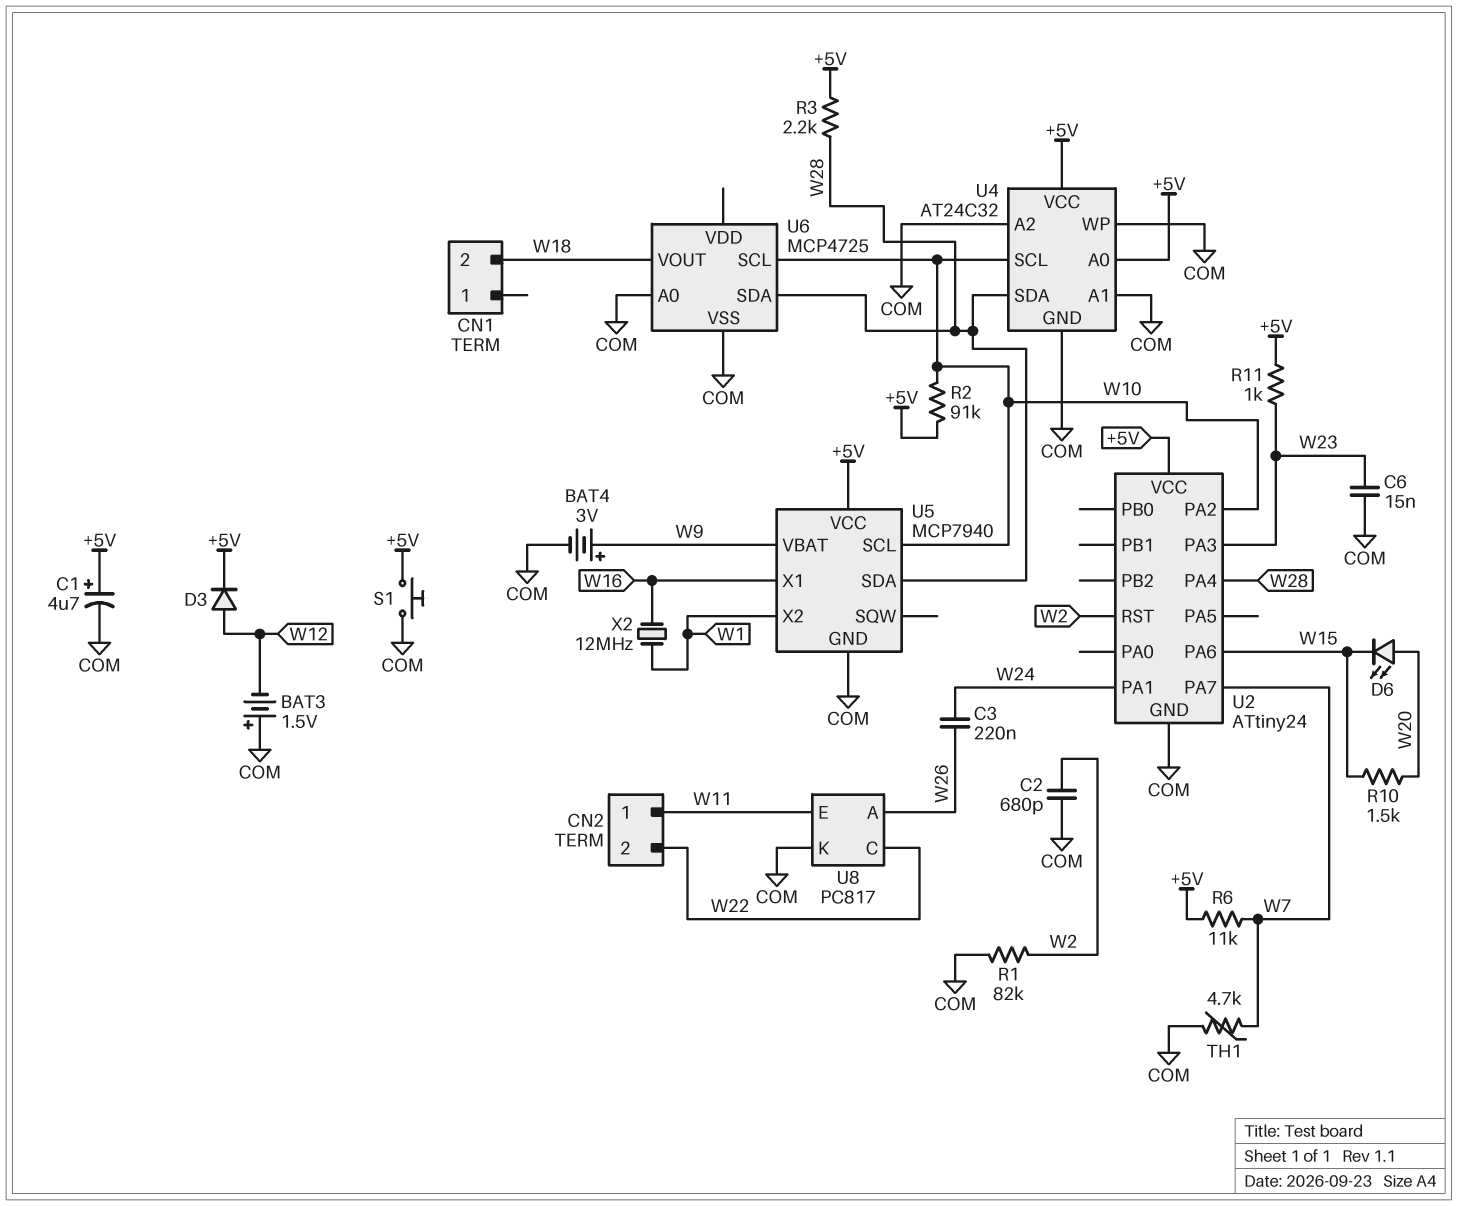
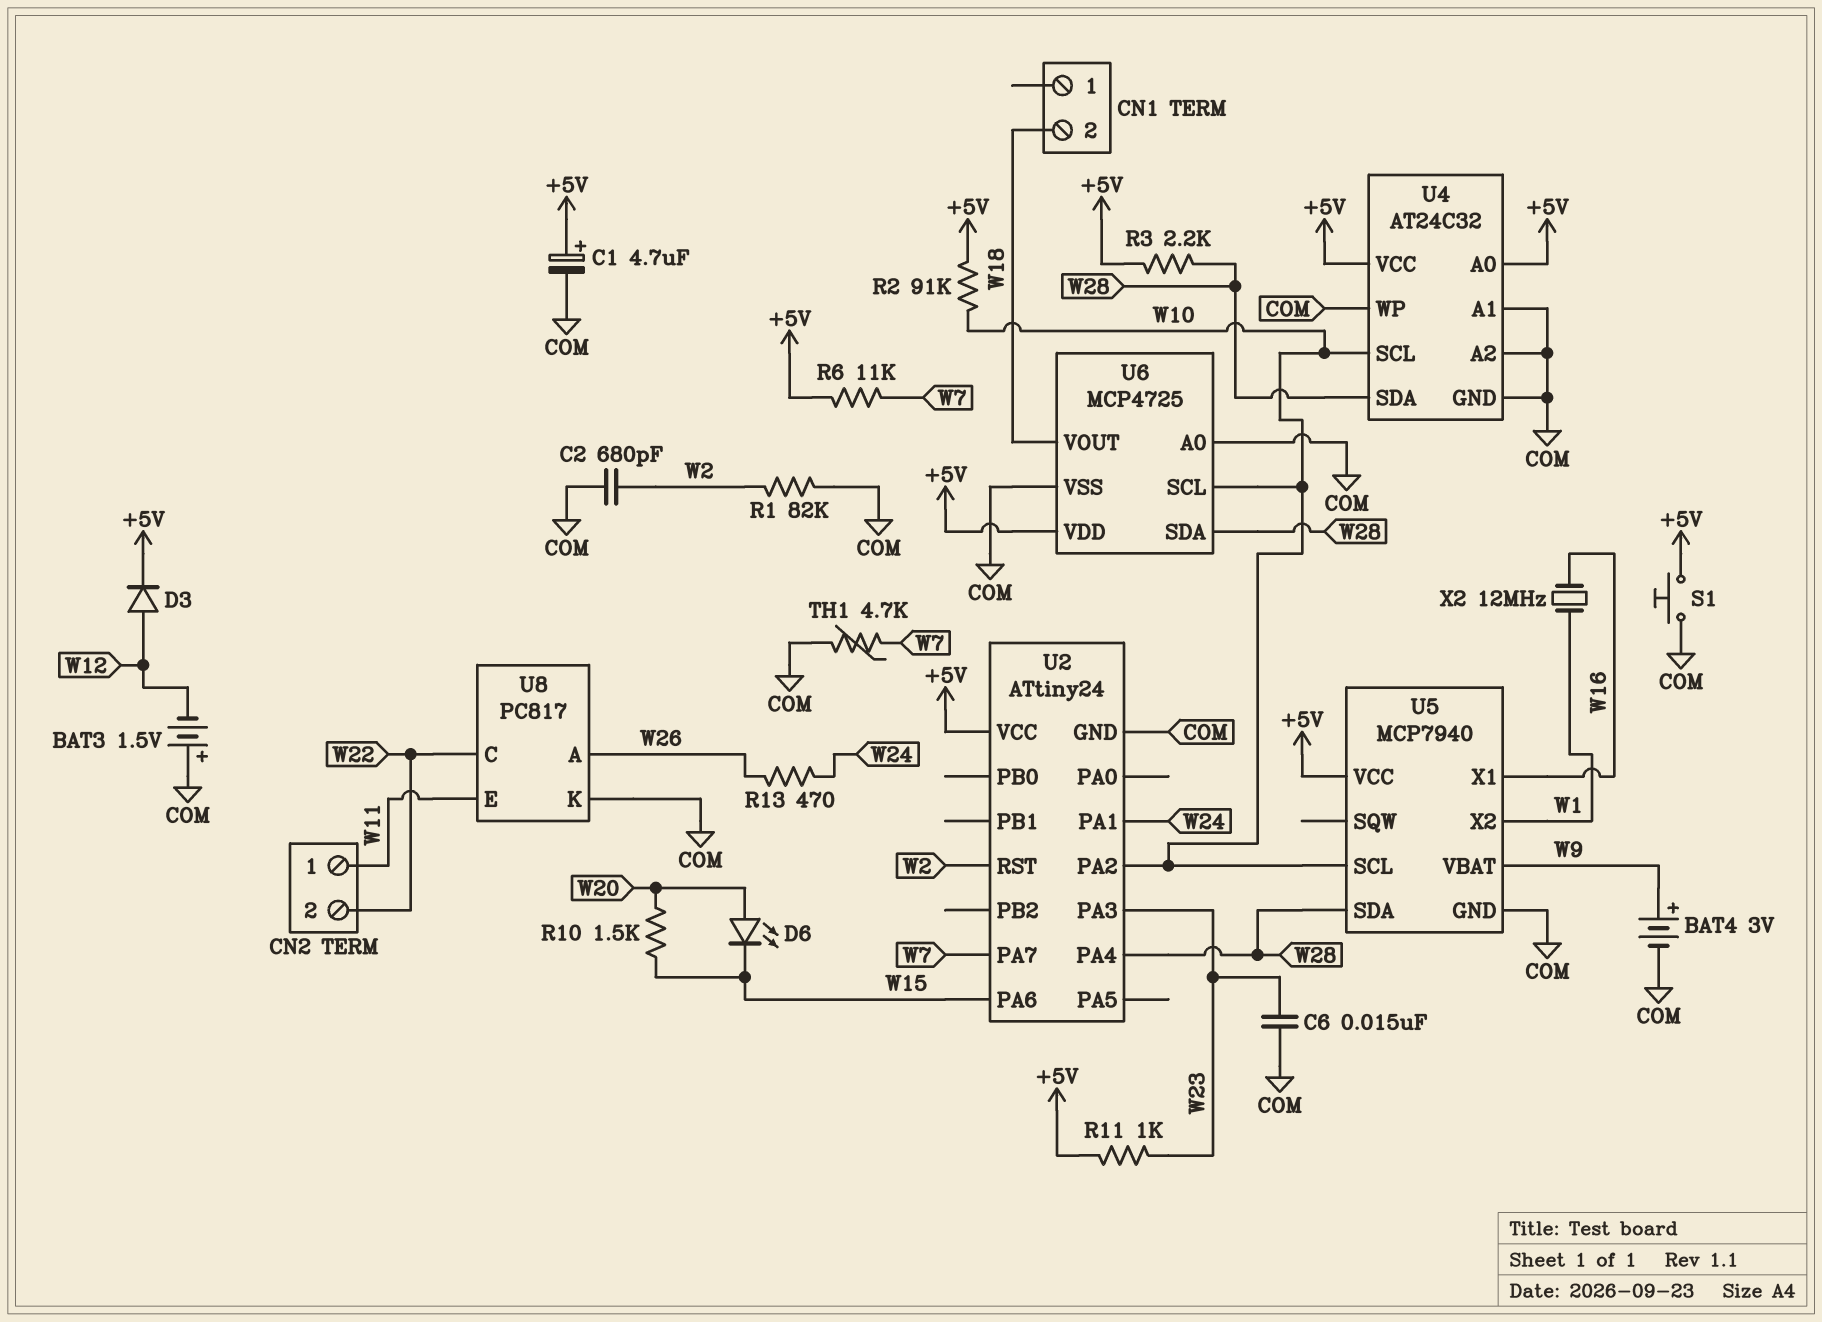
C3: 220nF (W24, W26) -> none
R13: none -> 470 (W24, W26)
U6 pin VDD: none -> +5V

